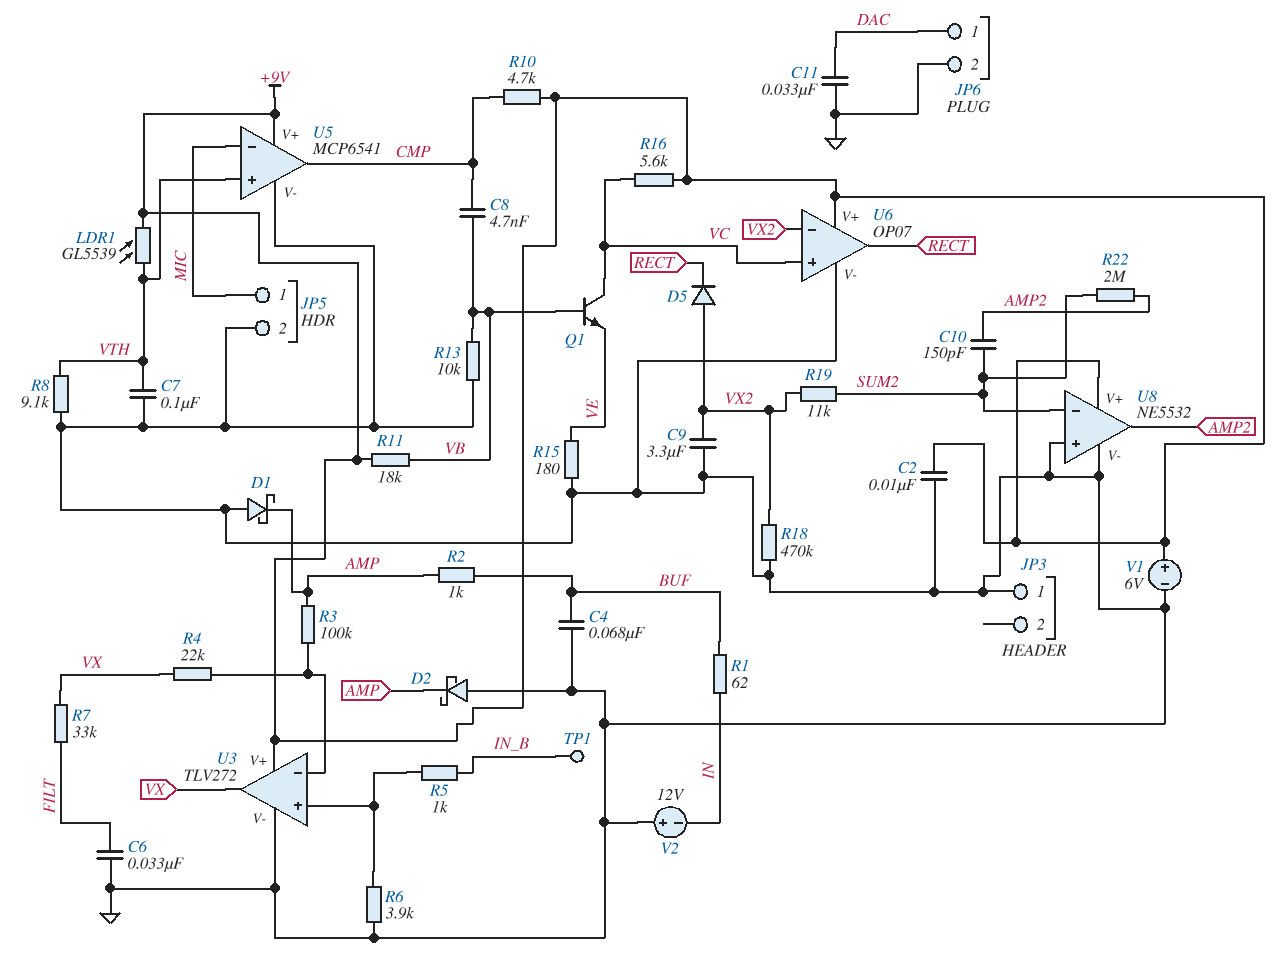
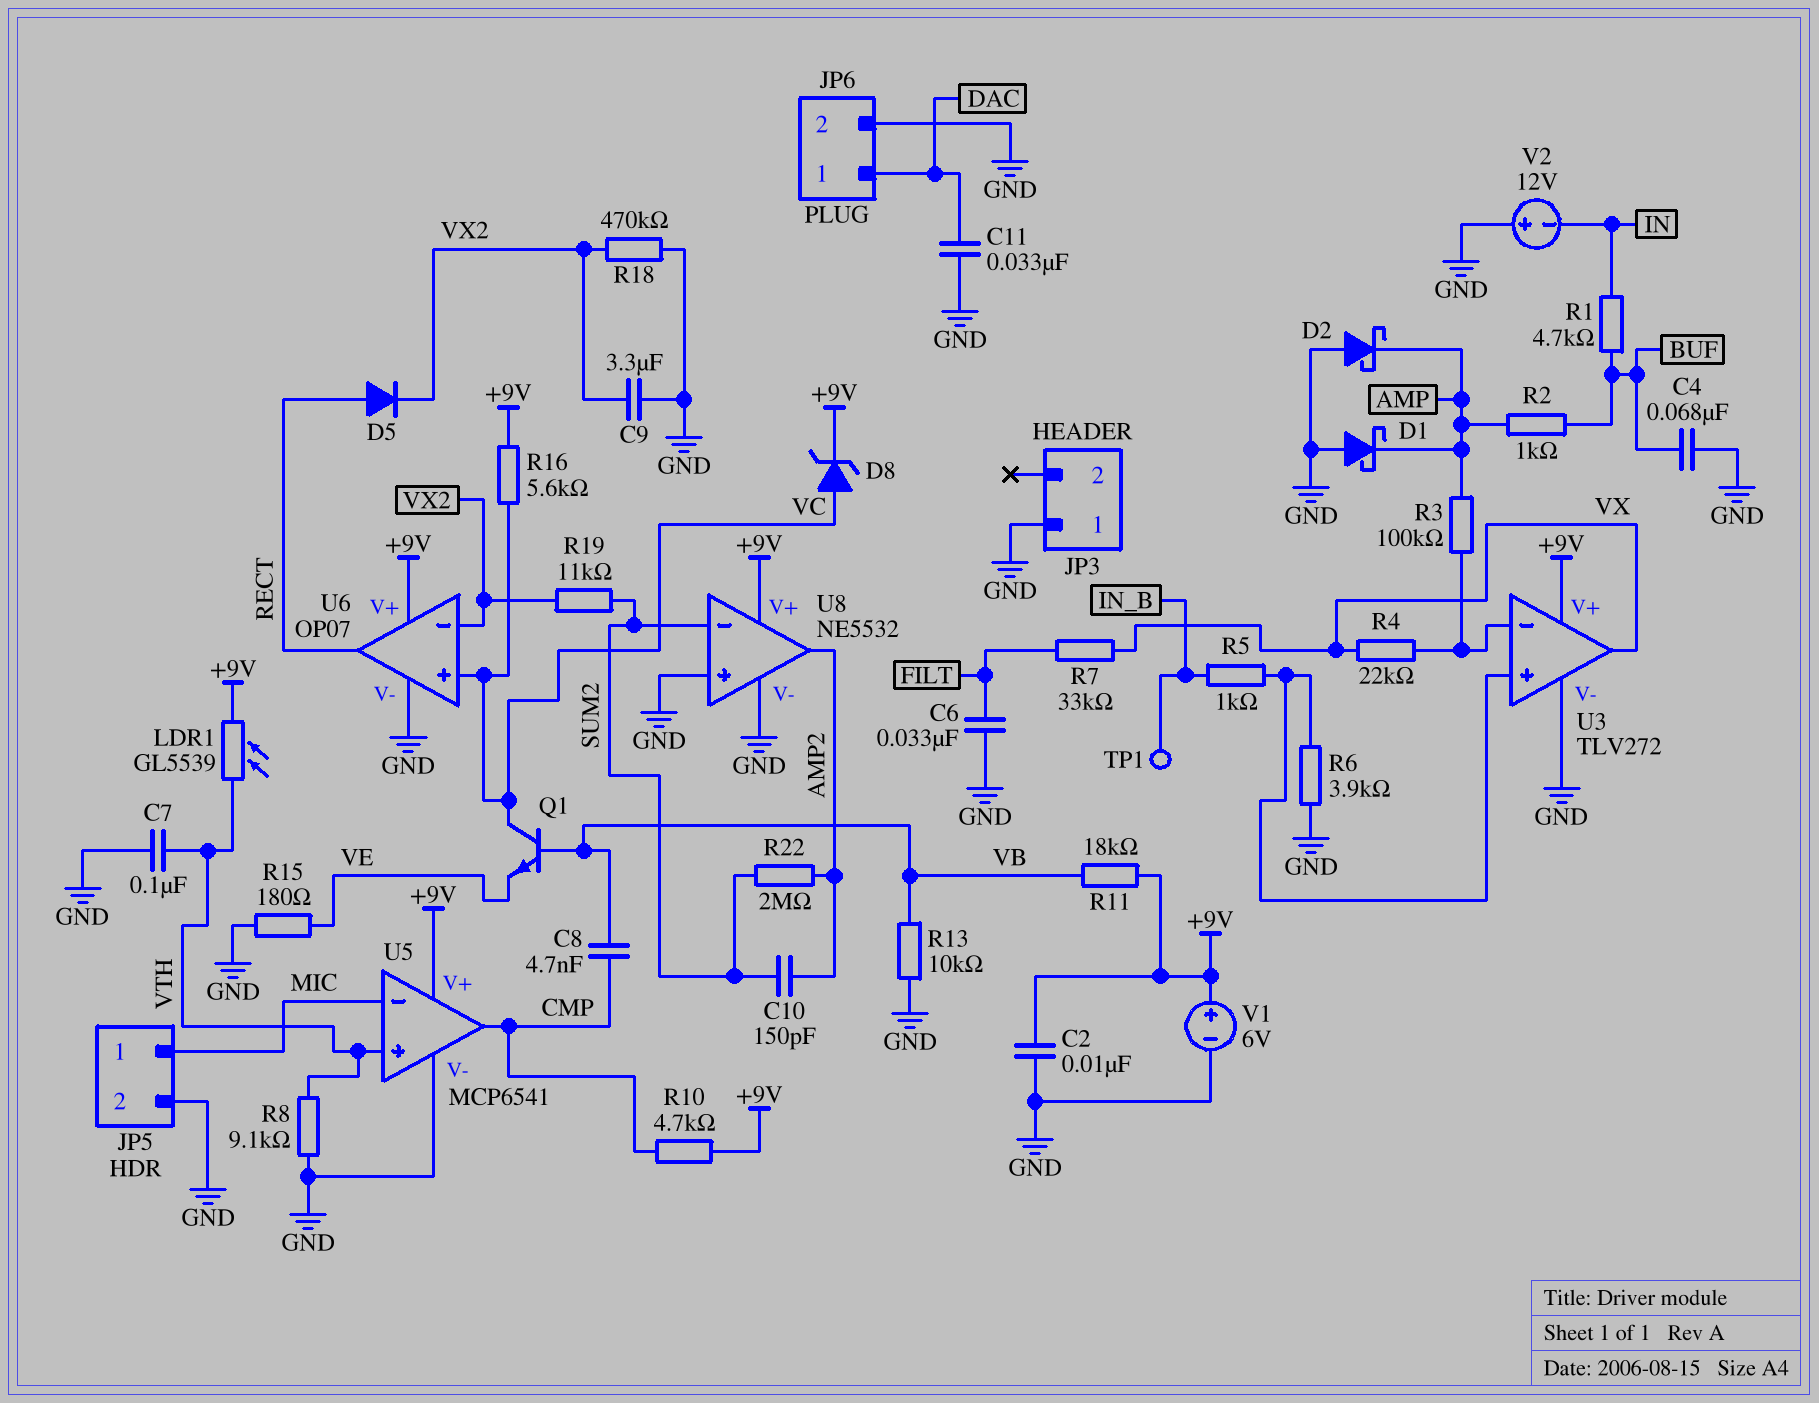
D5: diode (A VX2, K RECT) -> diode (A RECT, K VX2)
D8: none -> zener (A VC, K +9V)
R1: 62 (BUF, IN) -> 4.7k (BUF, IN)

